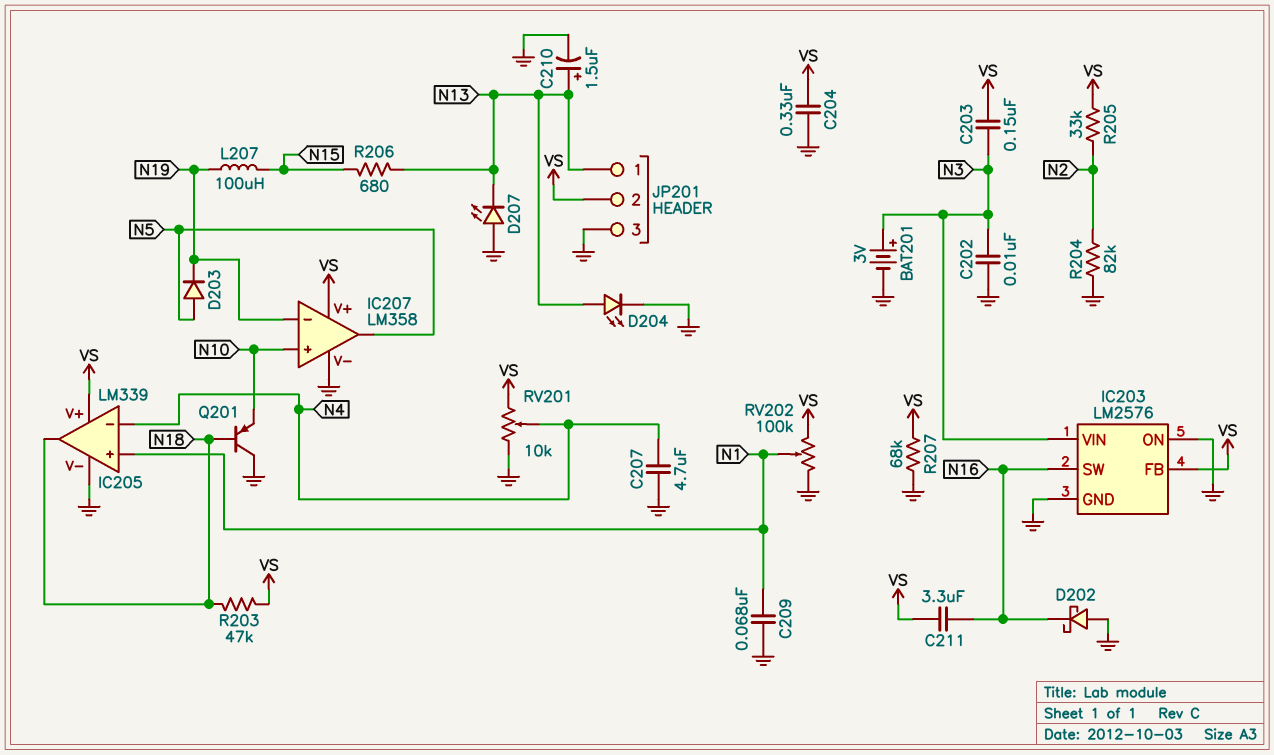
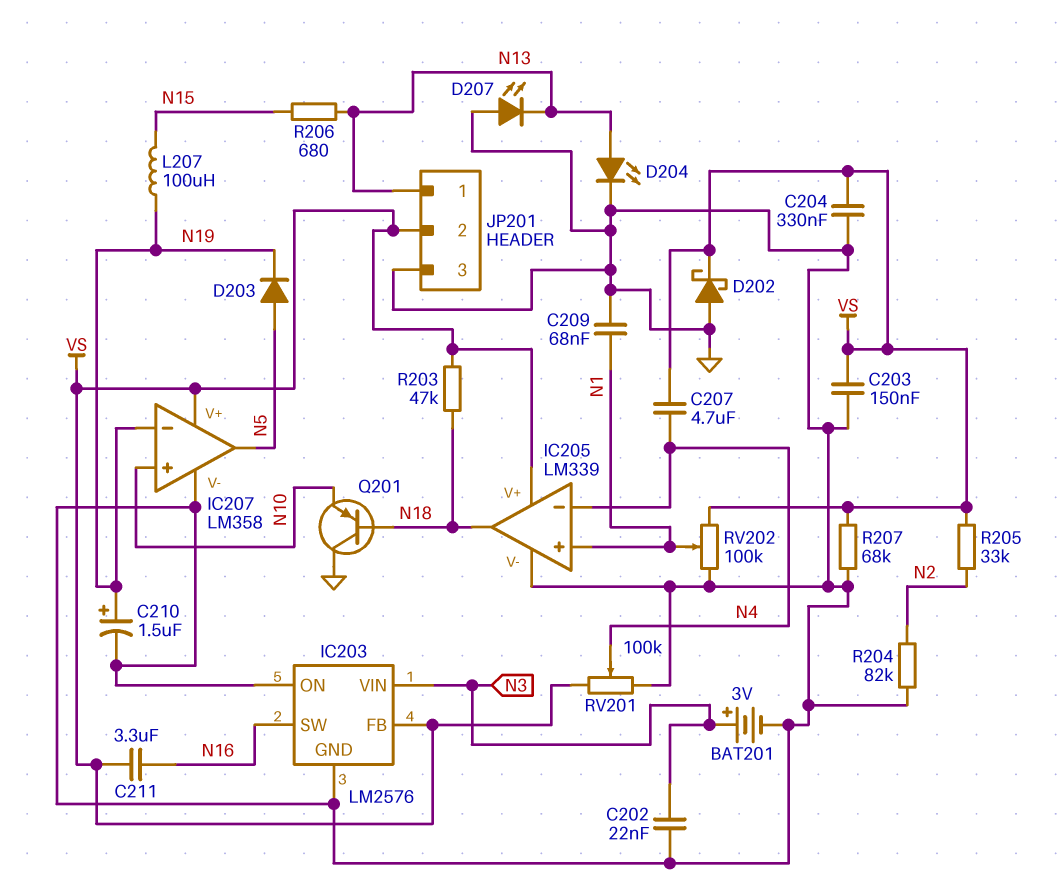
C202: 10nF (GND, N3) -> 22nF (GND, N3)
C203: 150nF (N3, VS) -> 150nF (GND, VS)
C207: 4.7uF (GND, N4) -> 4.7uF (N4, VS)
C210: 1.5uF (plus N13, minus GND) -> 1.5uF (plus N19, minus GND)
D202: schottky (A GND, K N16) -> schottky (A GND, K VS)
RV201: 10k (GND, VS, wiper N4) -> 100k (GND, VS, wiper N4)

